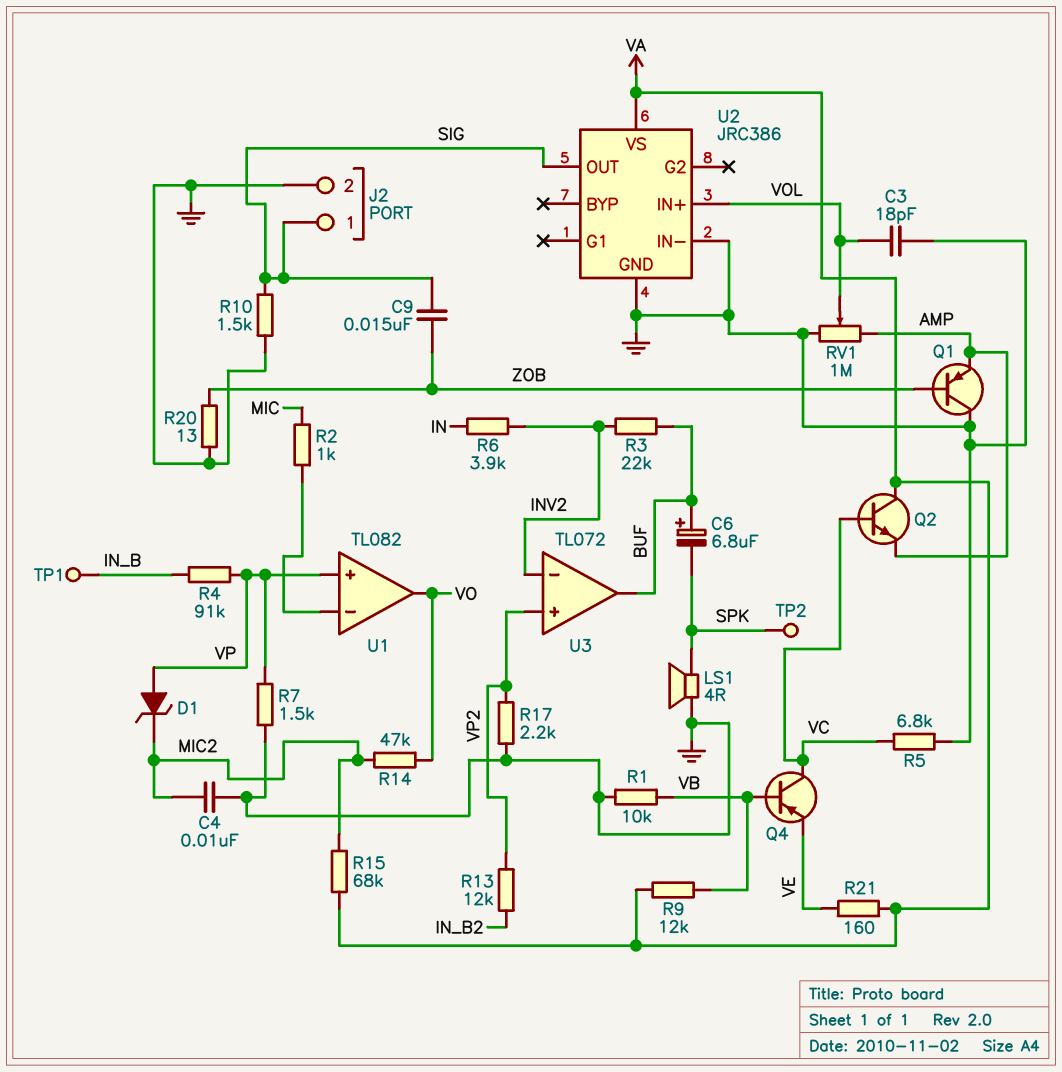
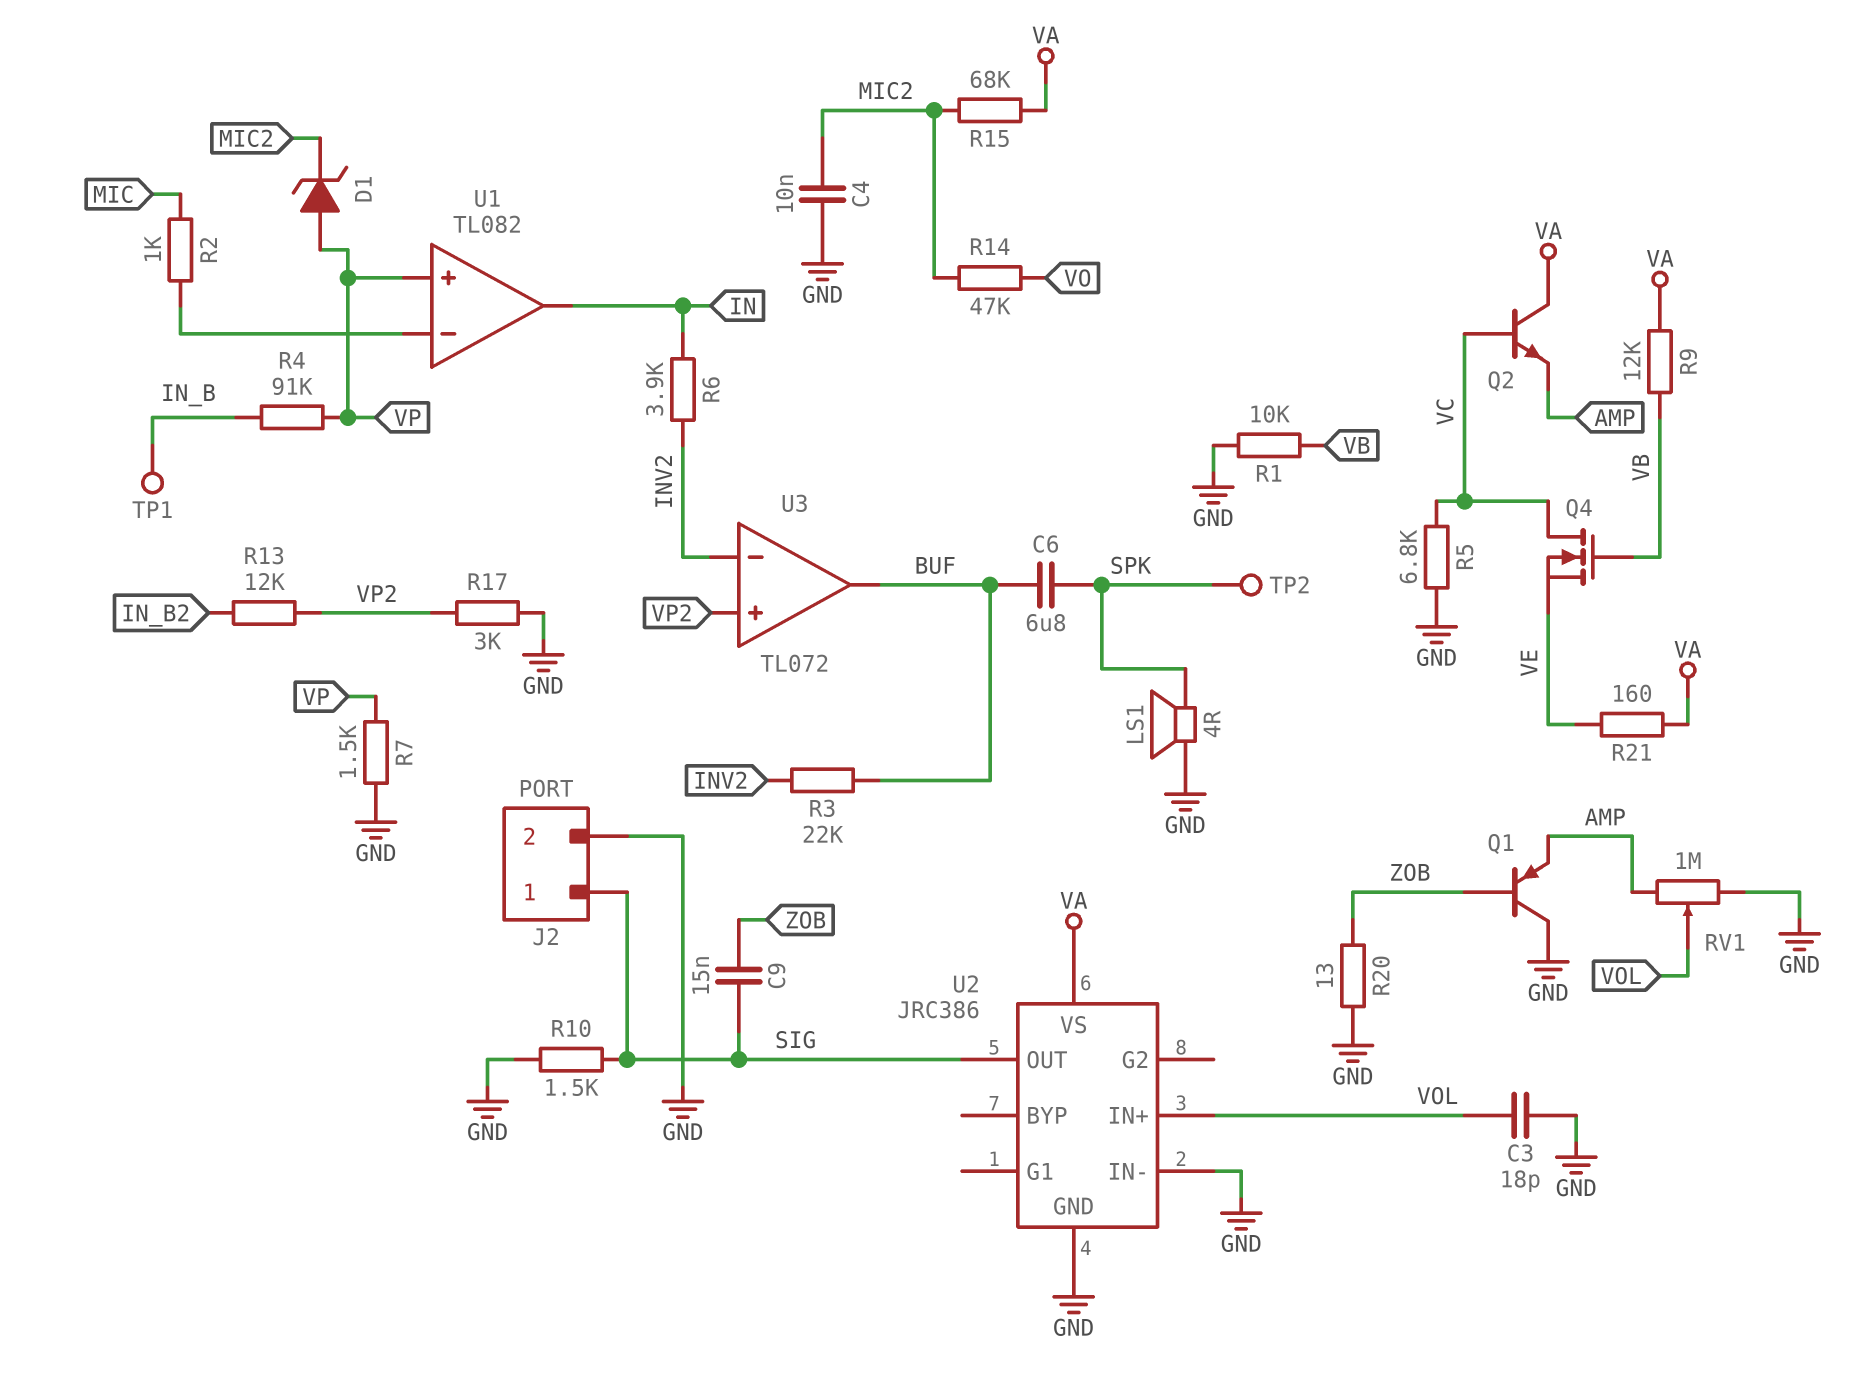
C6: 6.8uF (plus BUF, minus SPK) -> 6.8uF (BUF, SPK)
Q4: PNP (B VB, C VC, E VE) -> NMOS (G VB, D VC, S VE)
R17: 2.2k (GND, VP2) -> 3k (GND, VP2)
U1 pin out: VO -> IN

